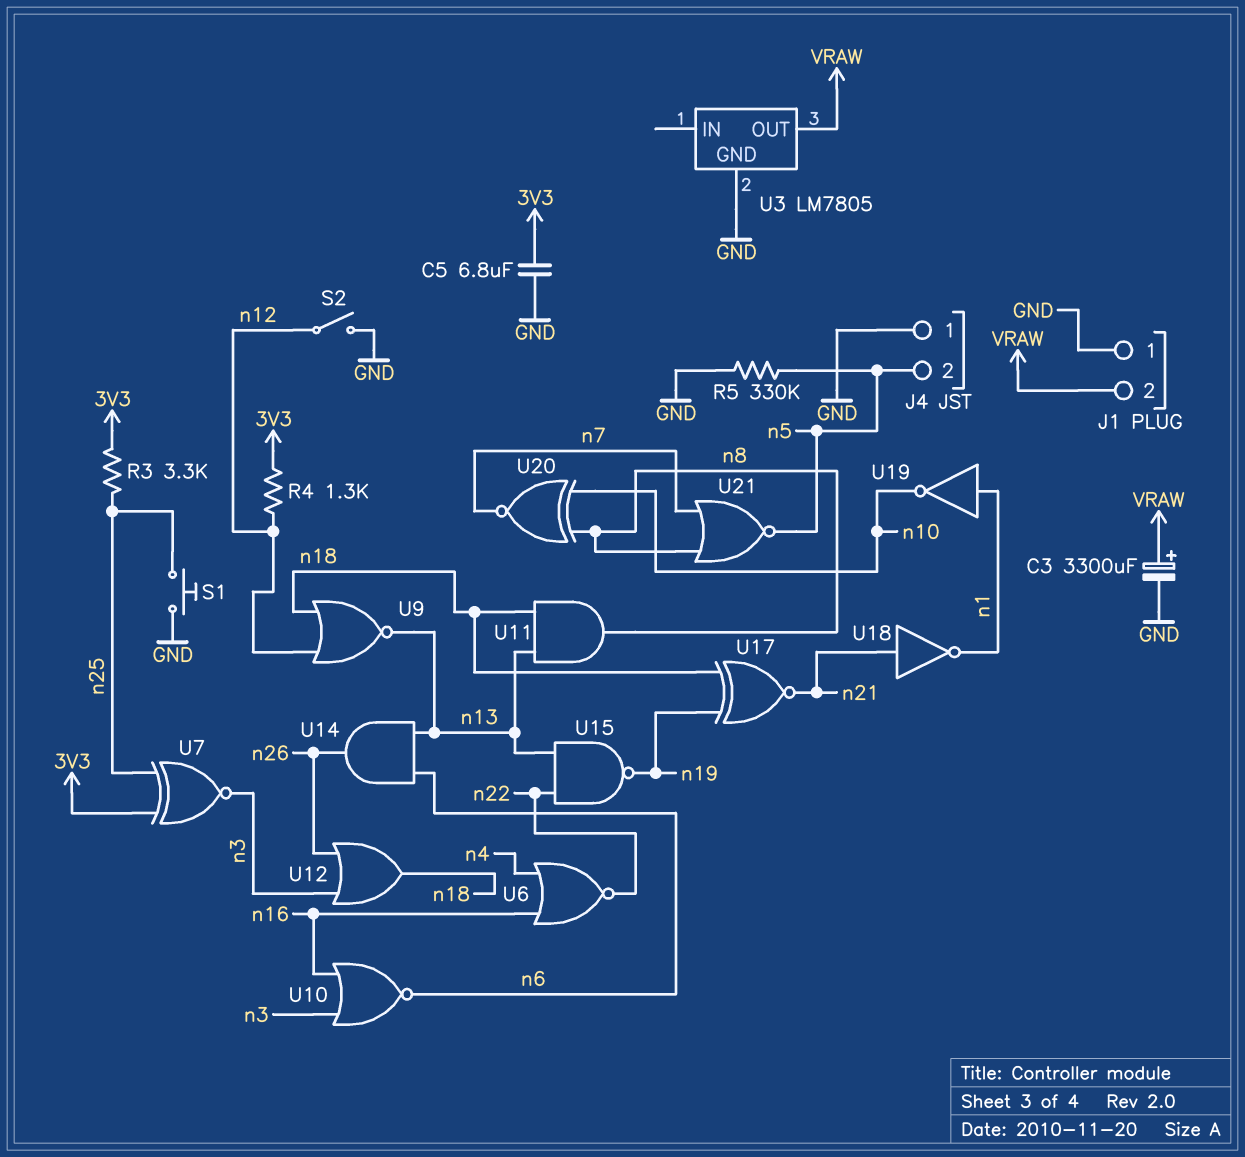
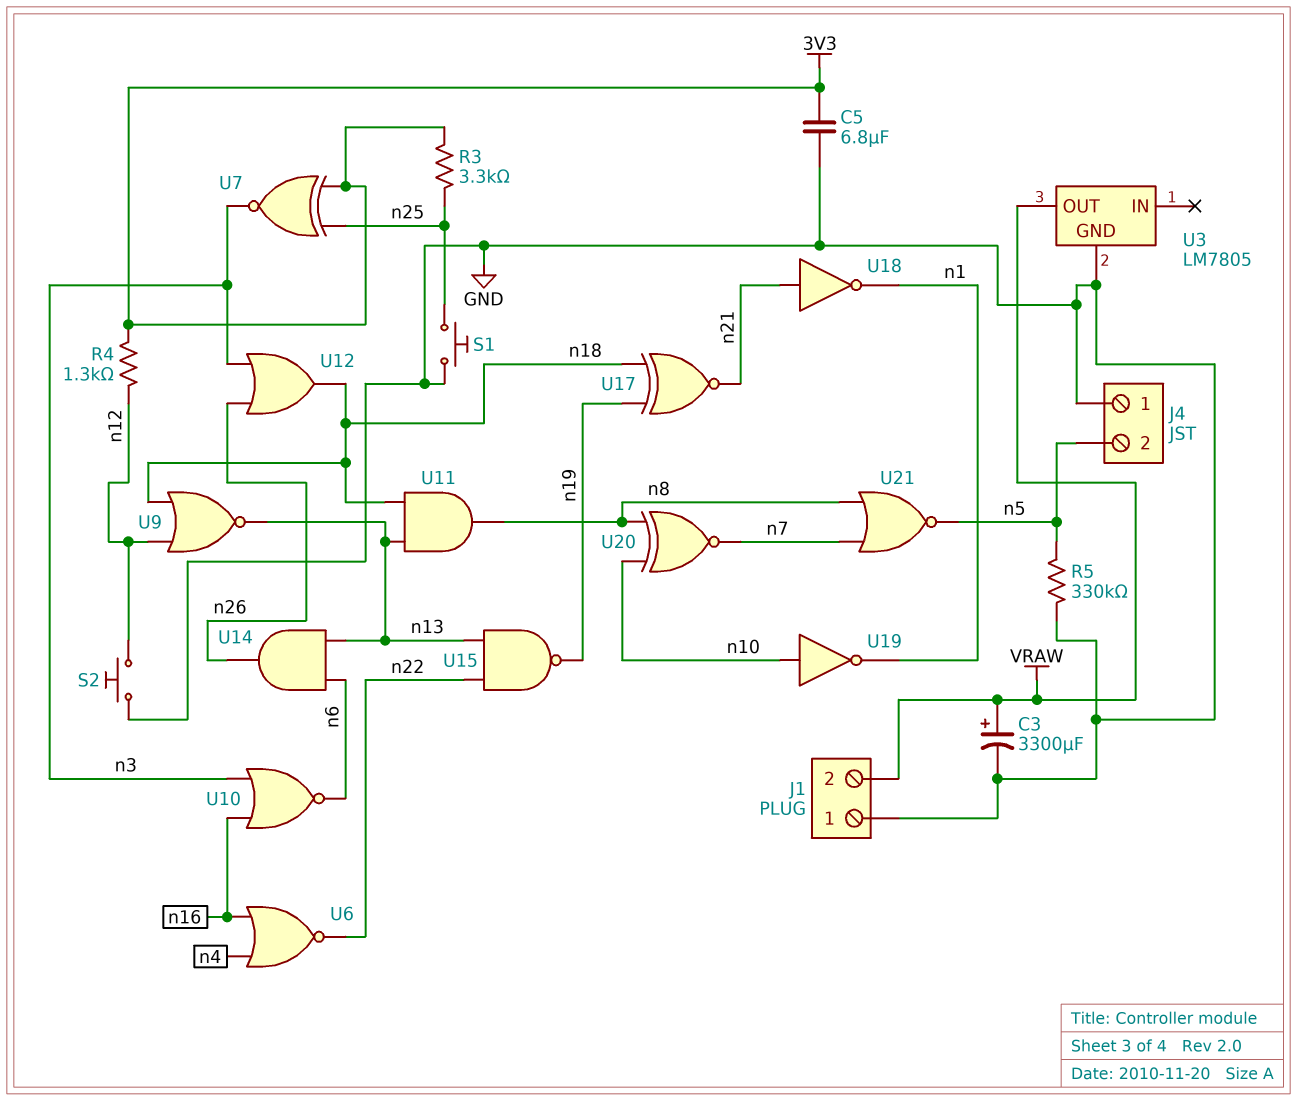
S2: switch (GND, n12) -> button (GND, n12)
U19: NOT (in n1, out n10) -> NOT (in n10, out n1)

